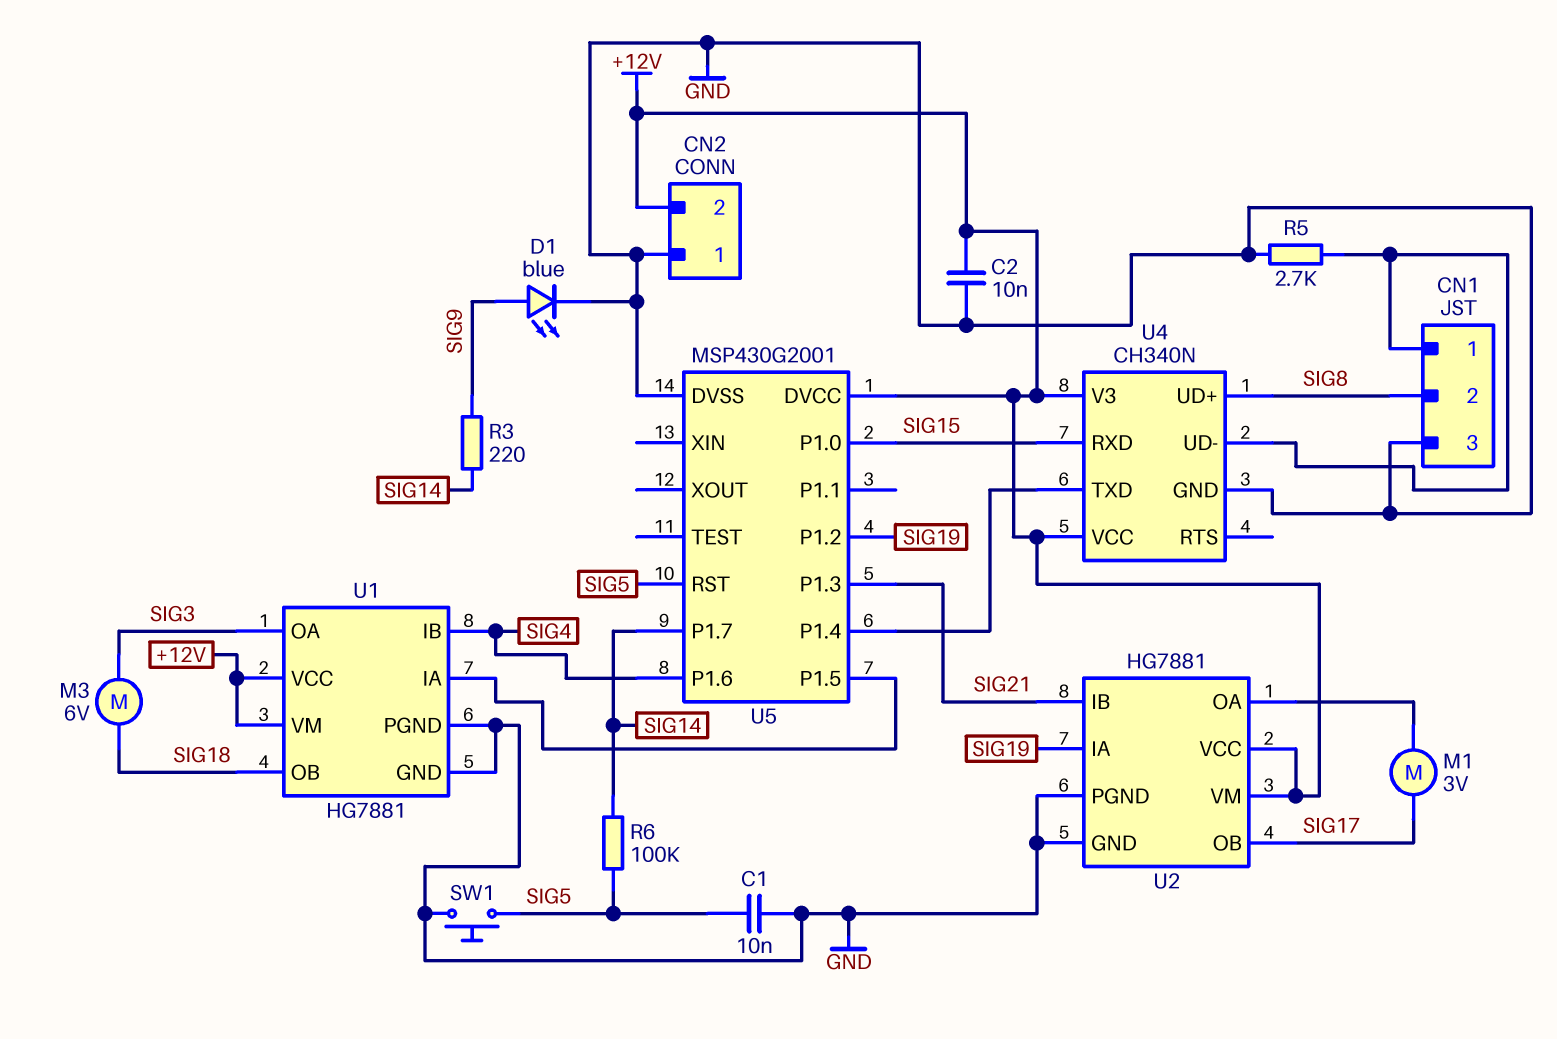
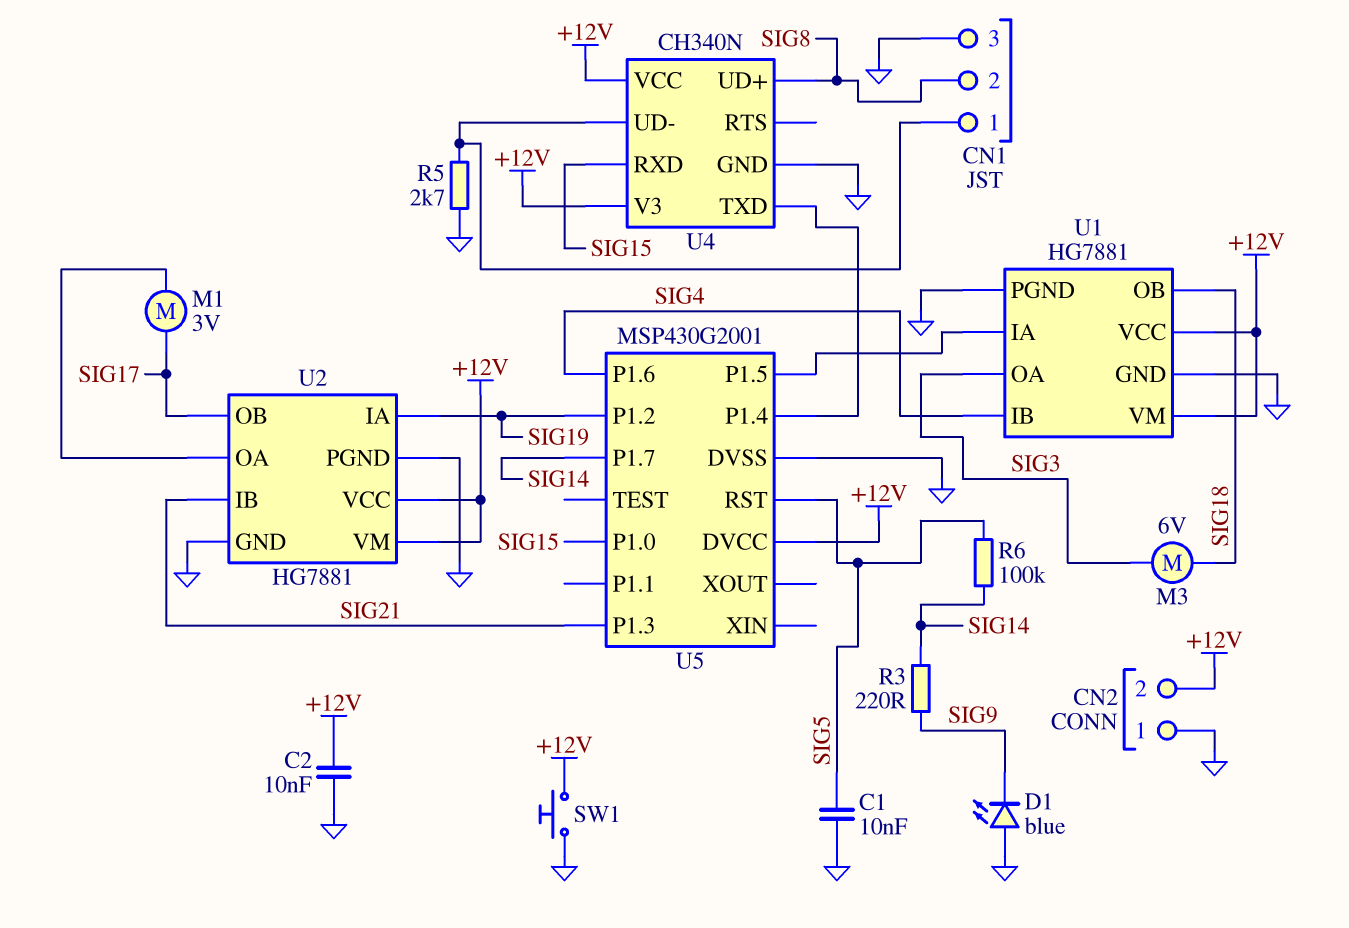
D1: LED blue (A SIG9, K GND) -> LED blue (A GND, K SIG9)
SW1: button (GND, SIG5) -> button (+12V, GND)

